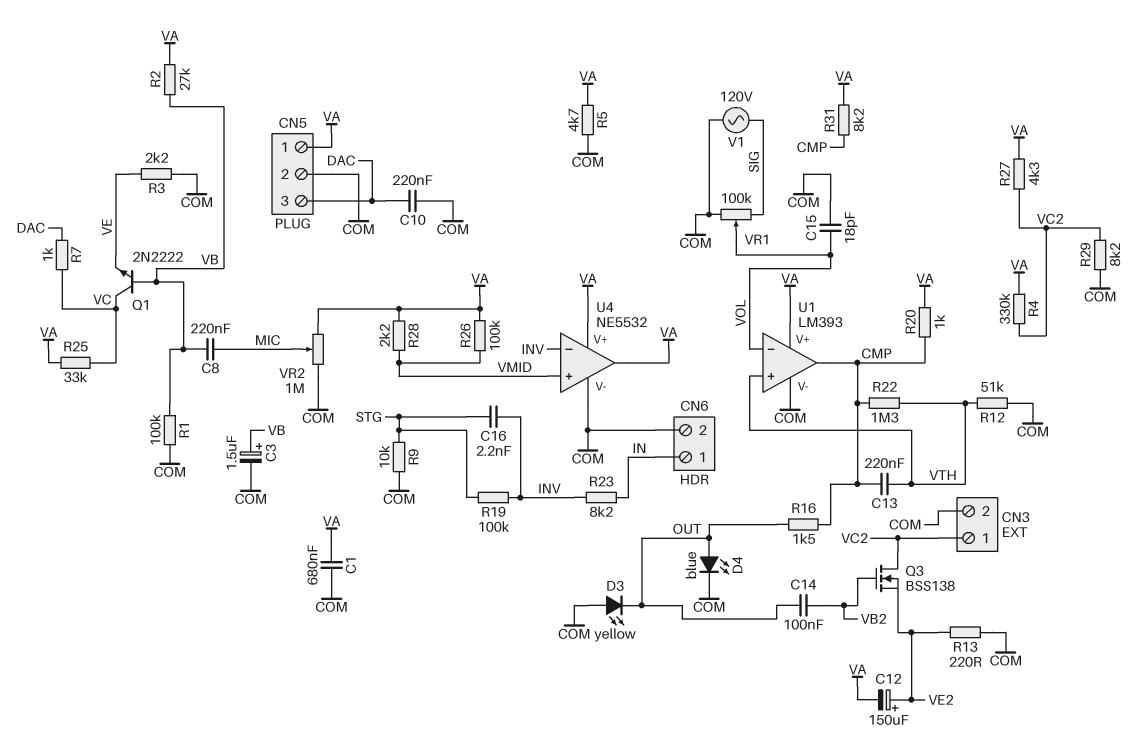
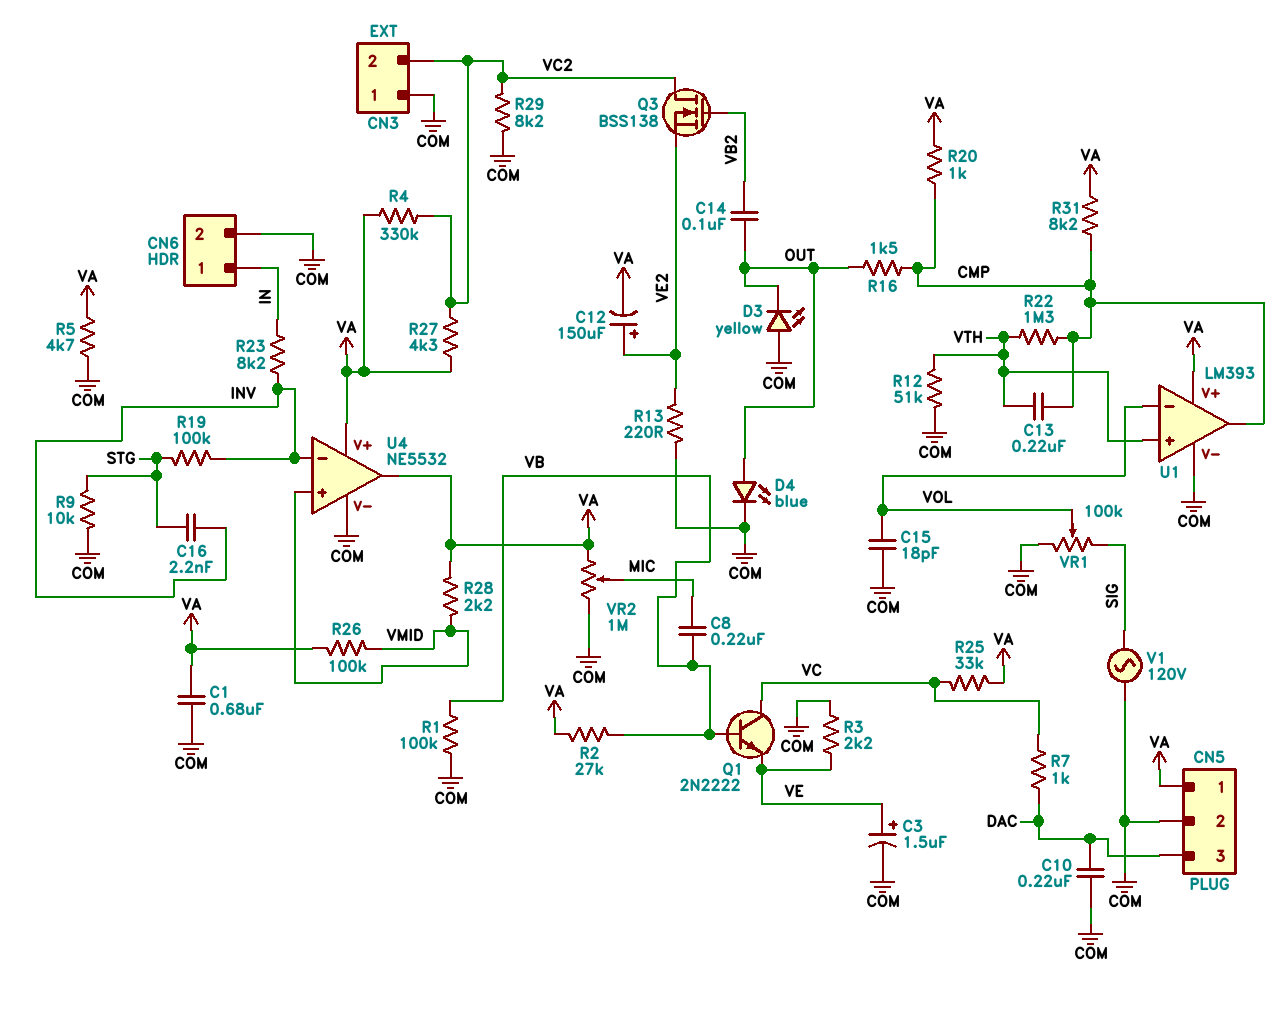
C3: 1.5uF (plus VB, minus COM) -> 1.5uF (plus VE, minus COM)
CN3 pin 1: VC2 -> COM
CN3 pin 2: COM -> VC2

